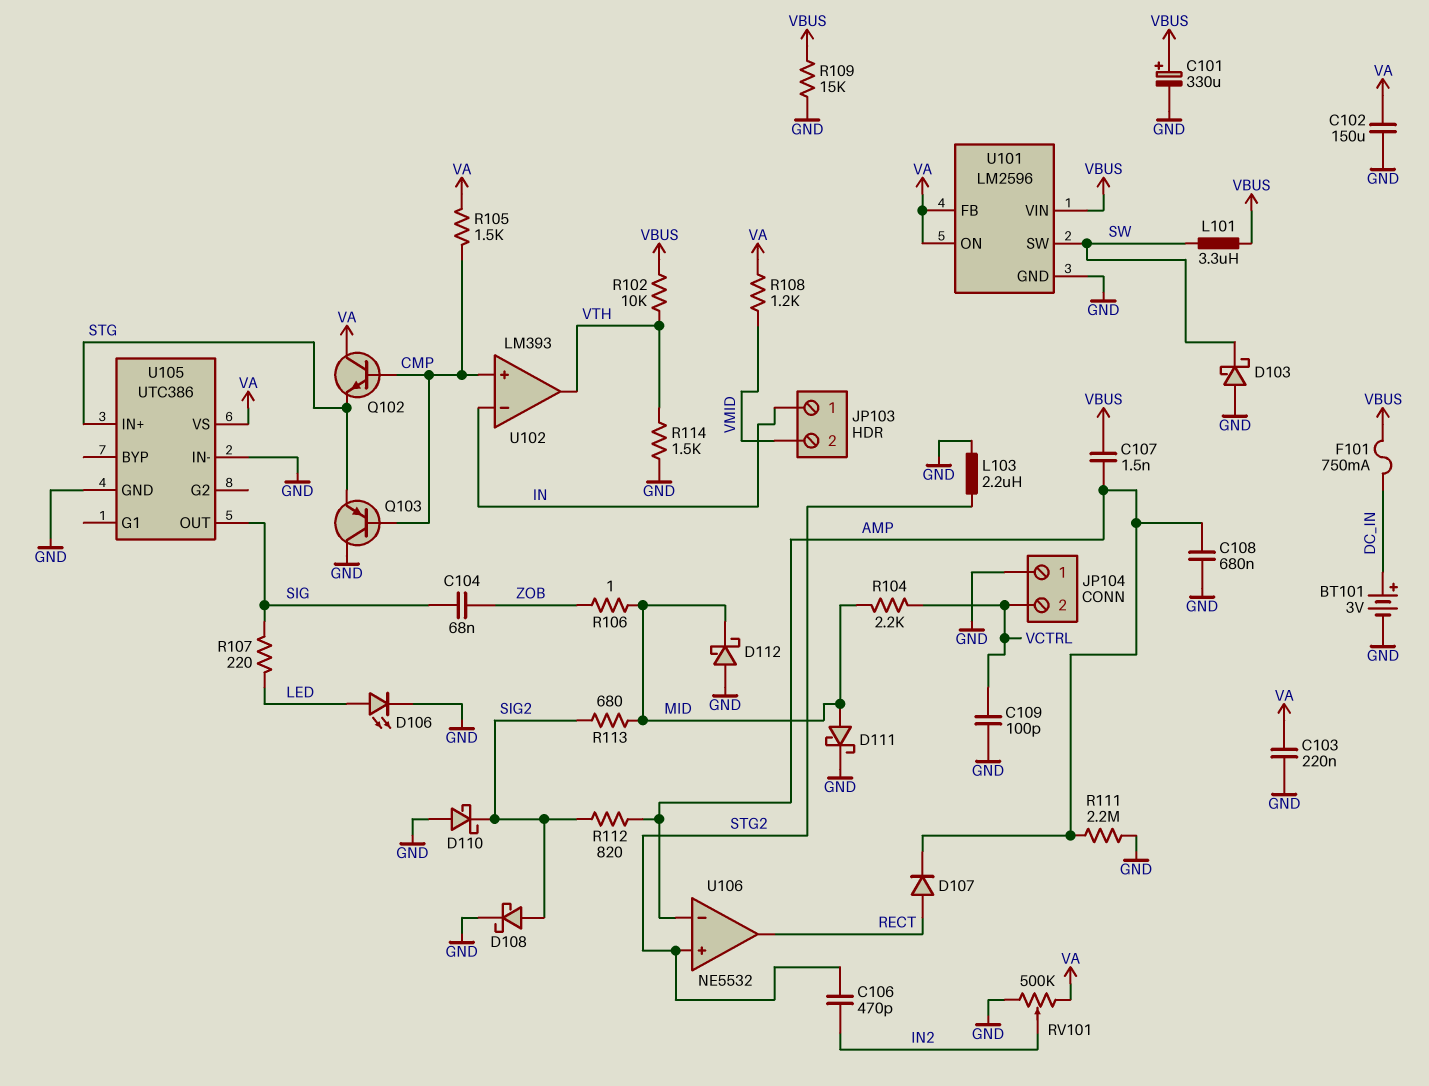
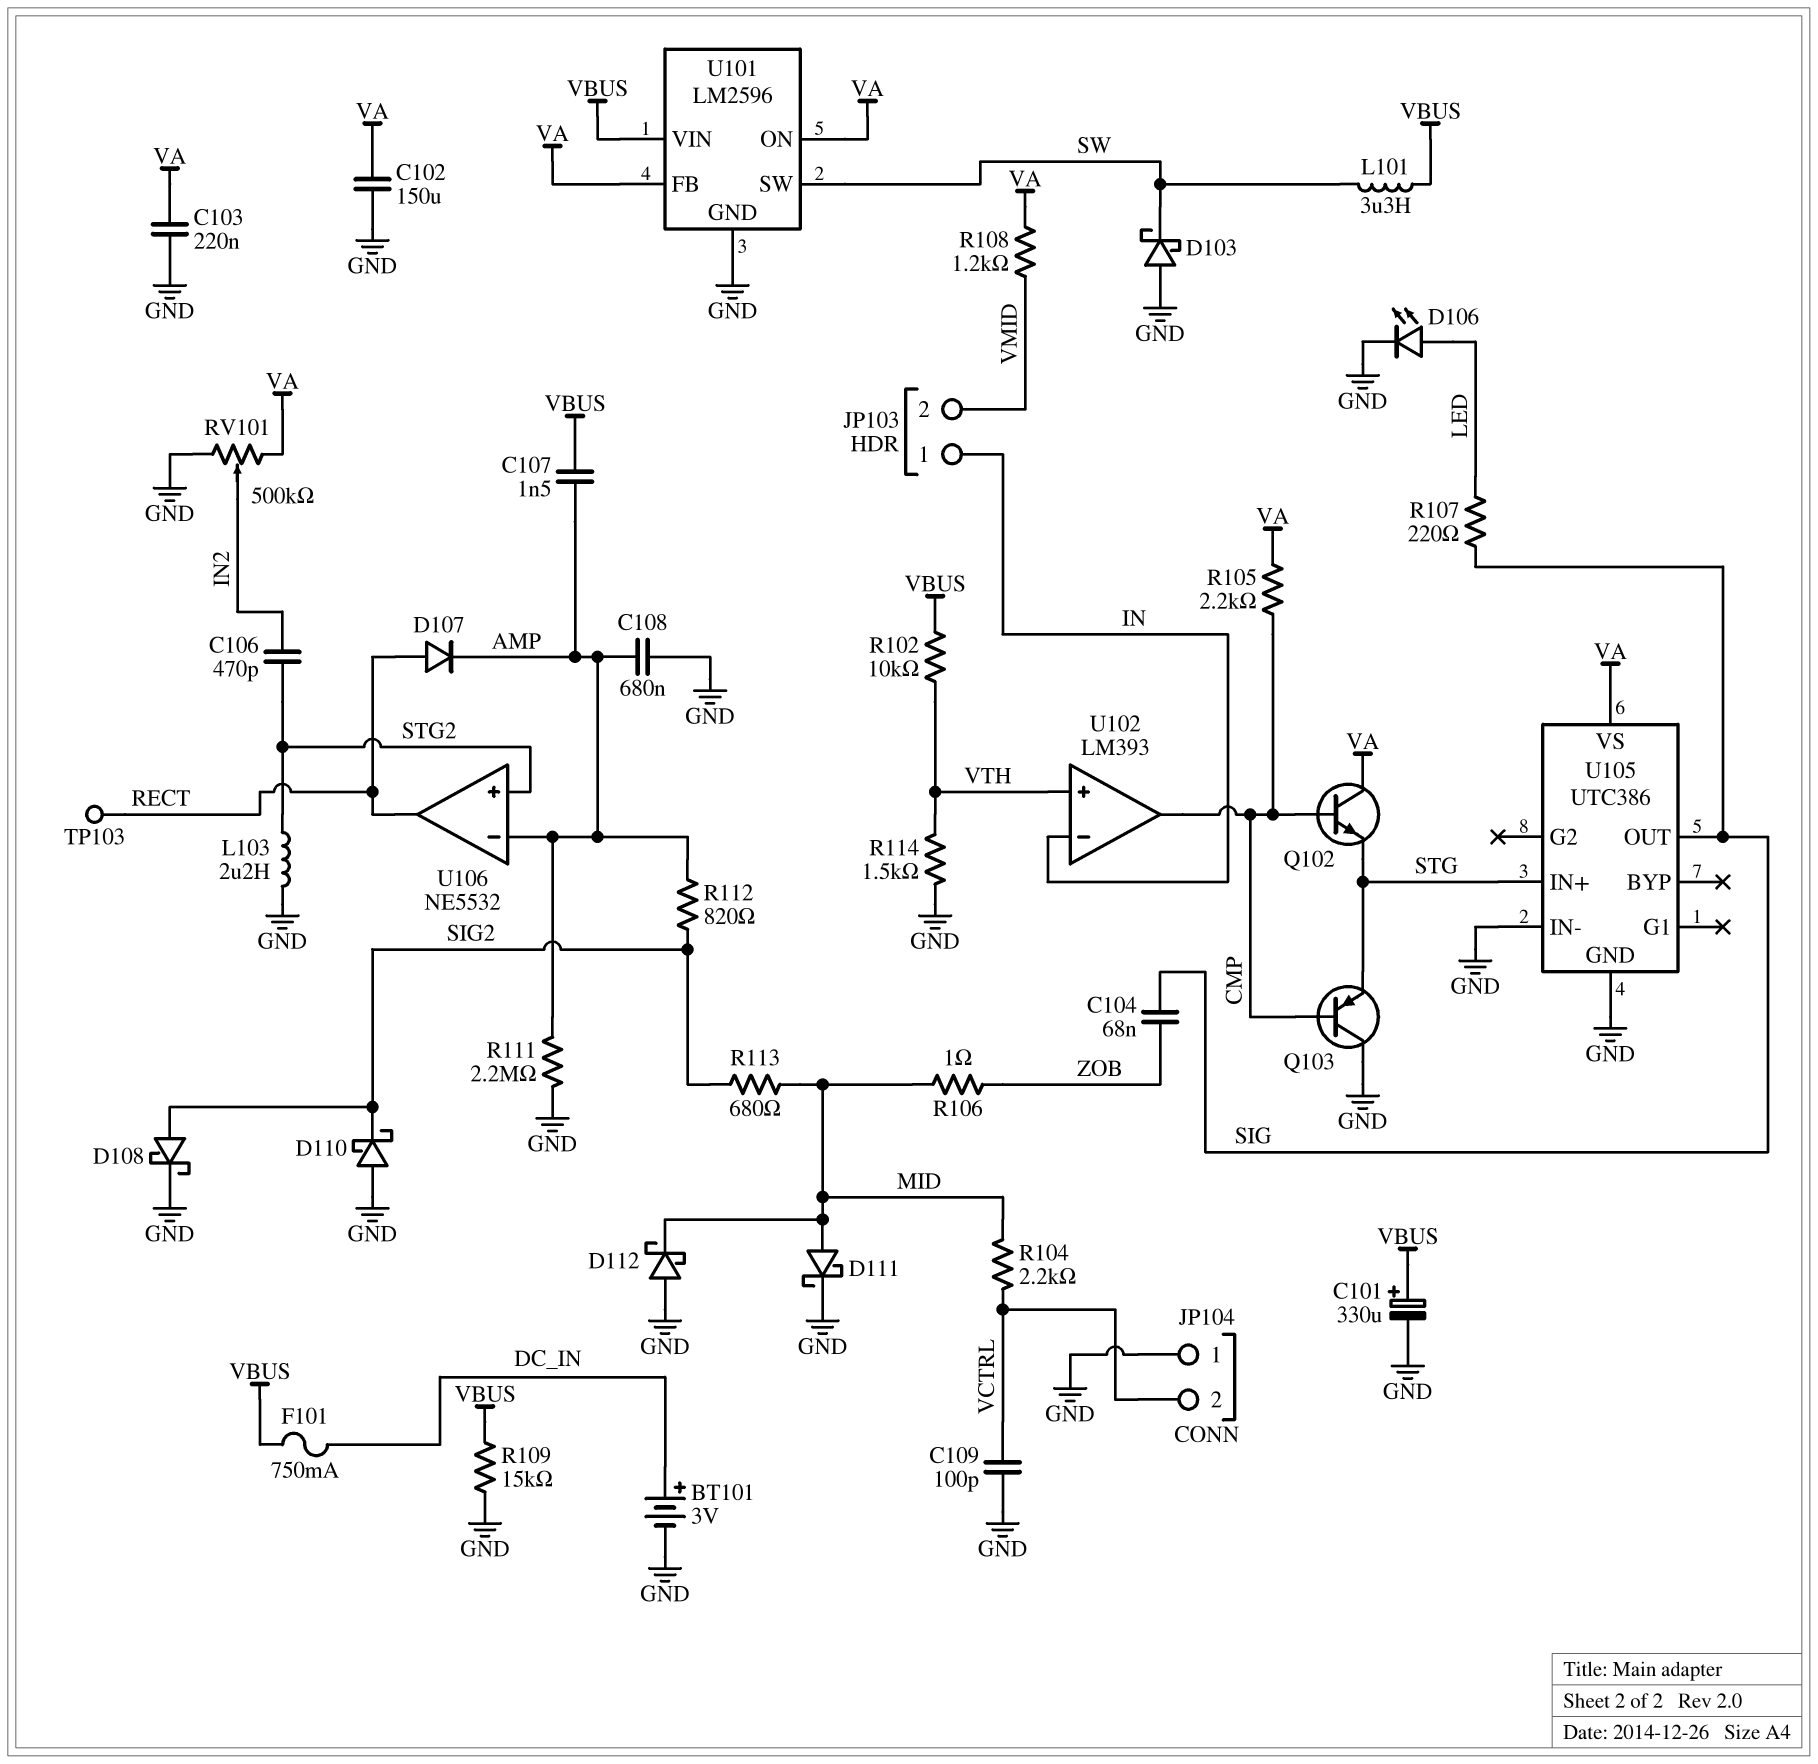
R105: 1.5k (CMP, VA) -> 2.2k (CMP, VA)
TP103: none -> test point (RECT)
U102 pin in+: CMP -> VTH
U102 pin out: VTH -> CMP

